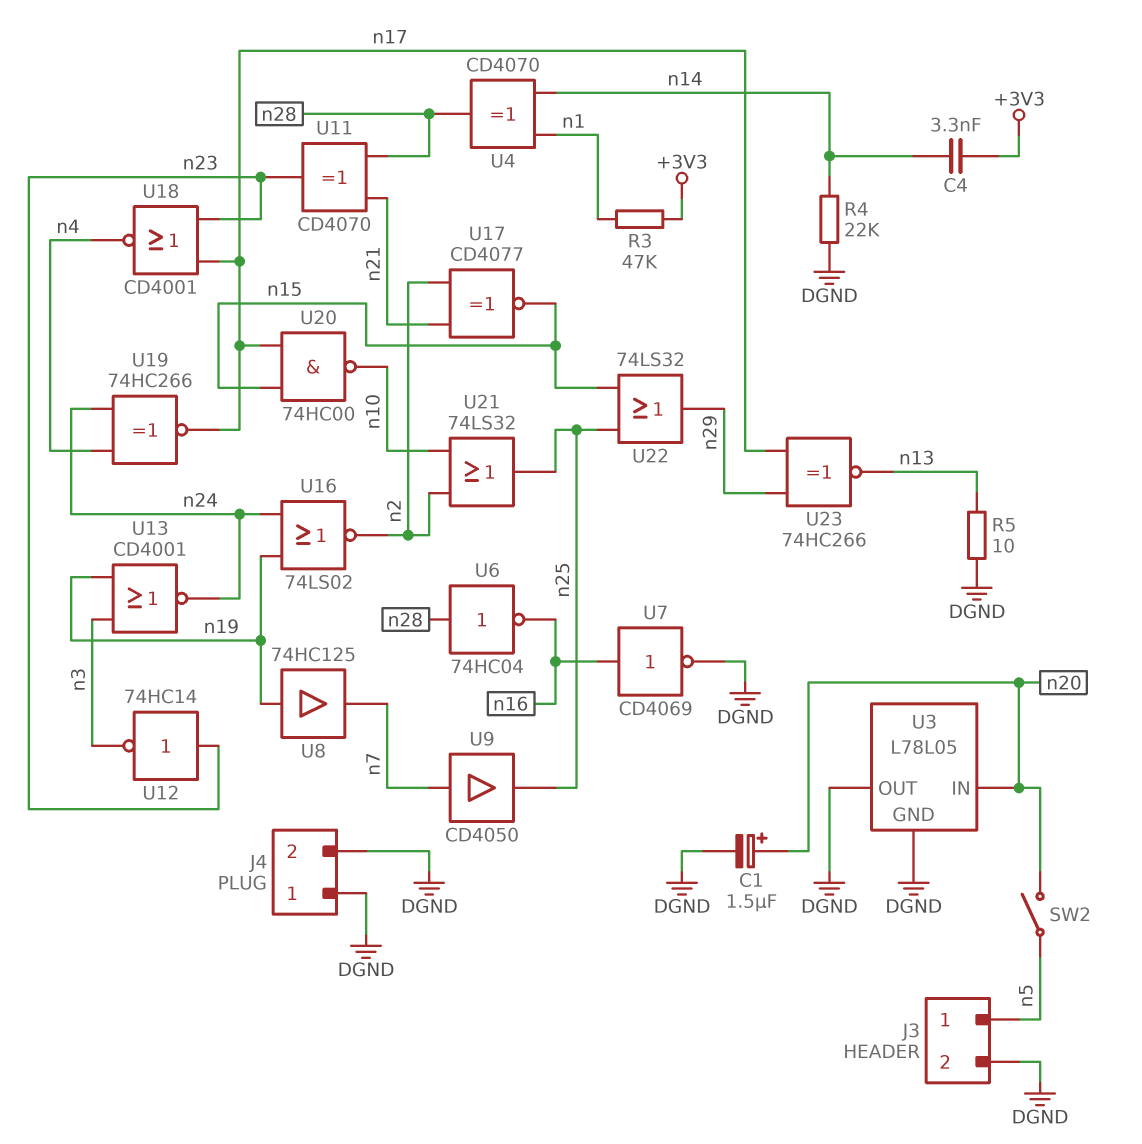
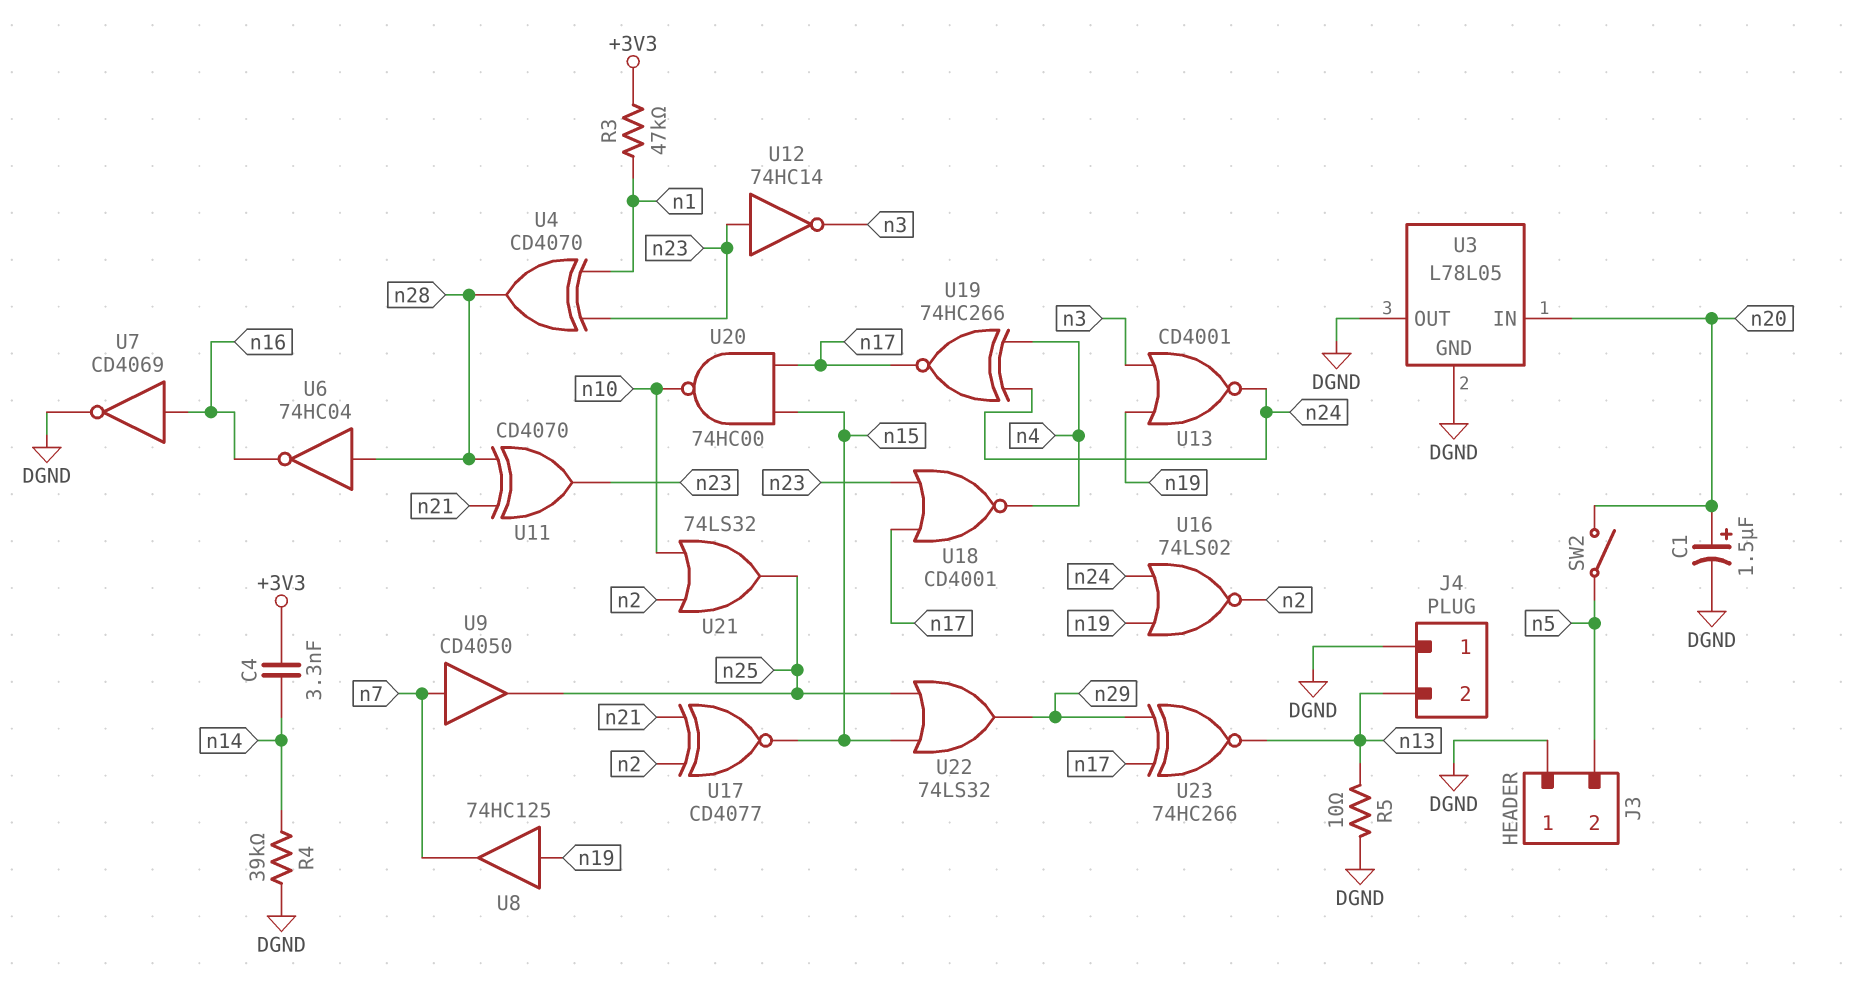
J3 pin 1: n5 -> DGND
J3 pin 2: DGND -> n5
J4 pin 2: DGND -> n13
R4: 22k (DGND, n14) -> 39k (DGND, n14)
U4: XOR CD4070 (in n1, in n14, out n28) -> XOR CD4070 (in n1, in n23, out n28)

